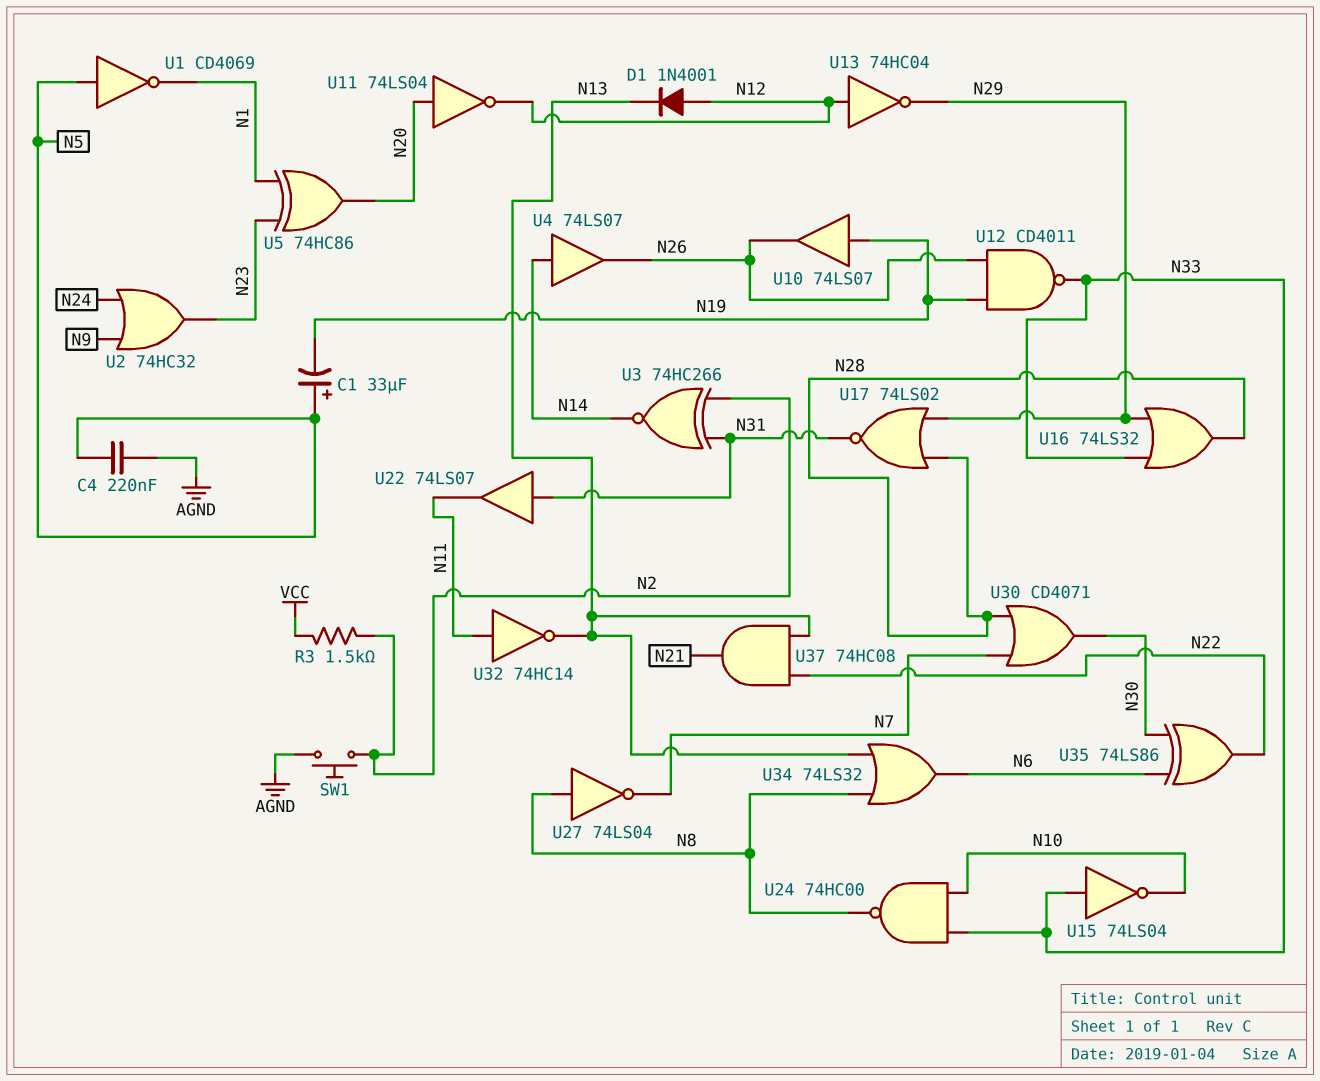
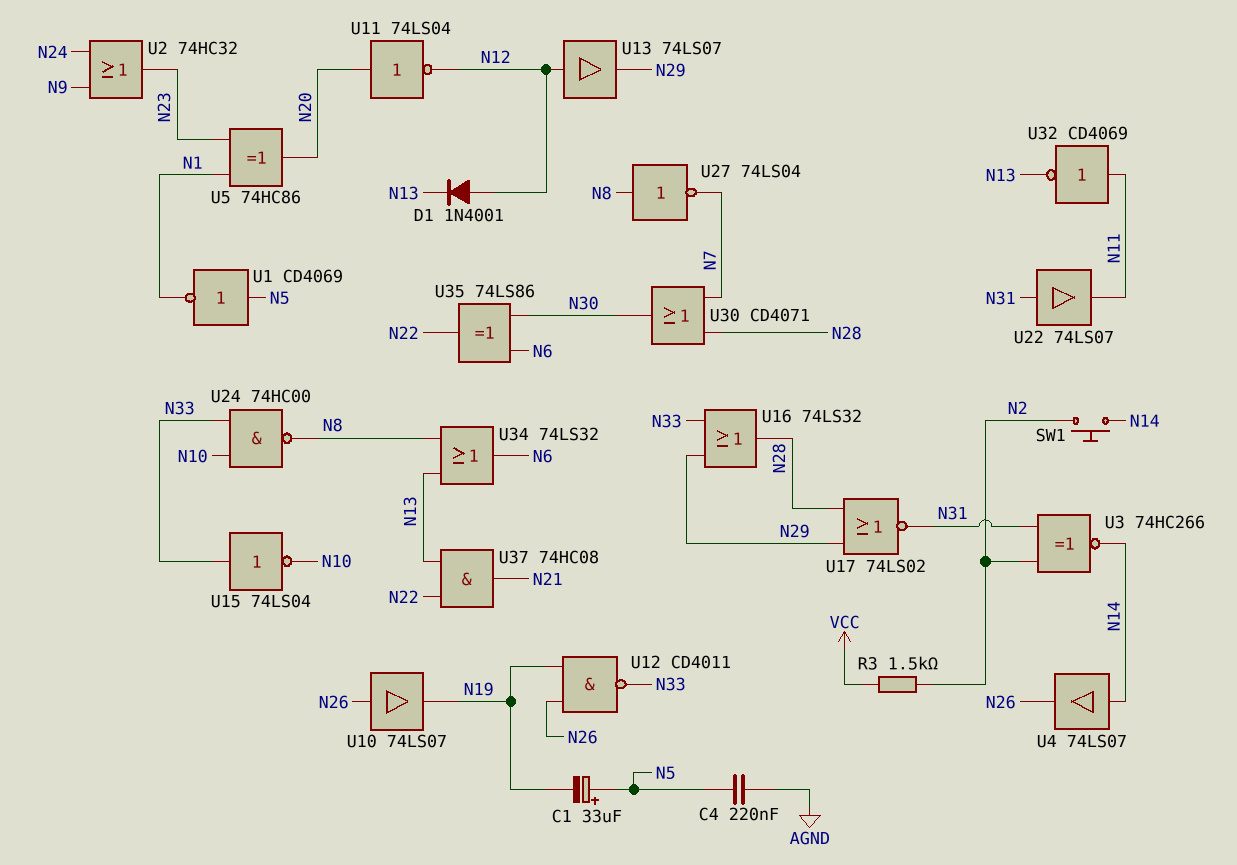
SW1: button (AGND, N2) -> button (N2, N14)
U10: buffer 74LS07 (in N19, out N26) -> buffer 74LS07 (in N26, out N19)
U13: NOT 74HC04 (in N12, out N29) -> buffer 74LS07 (in N12, out N29)
U32: NOT 74HC14 (in N11, out N13) -> NOT CD4069 (in N11, out N13)

